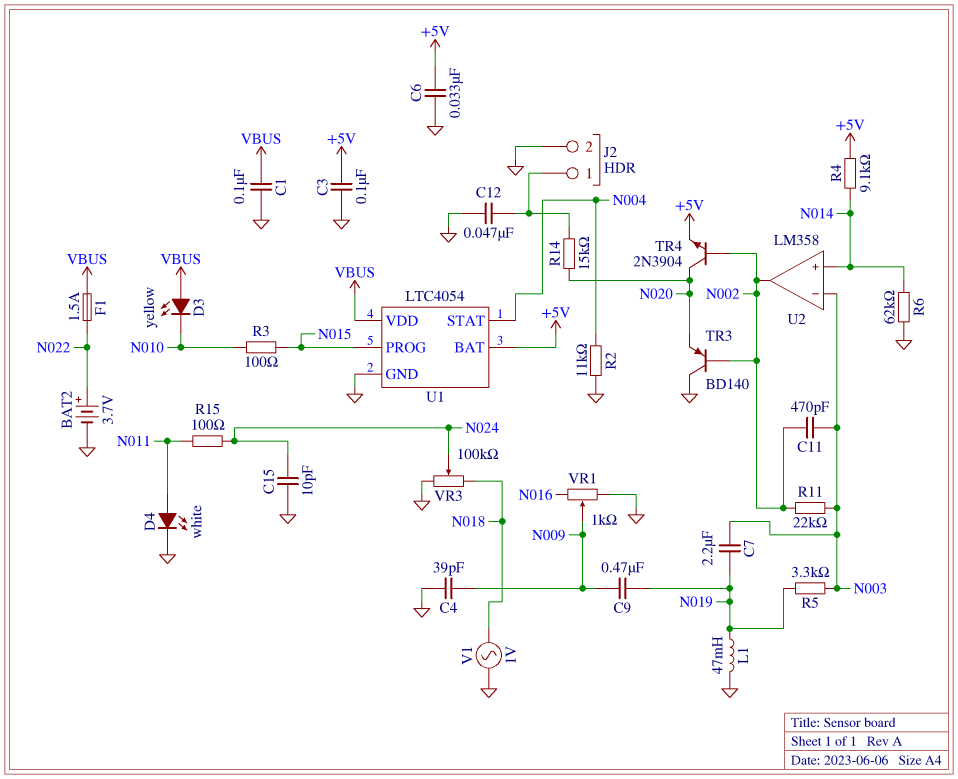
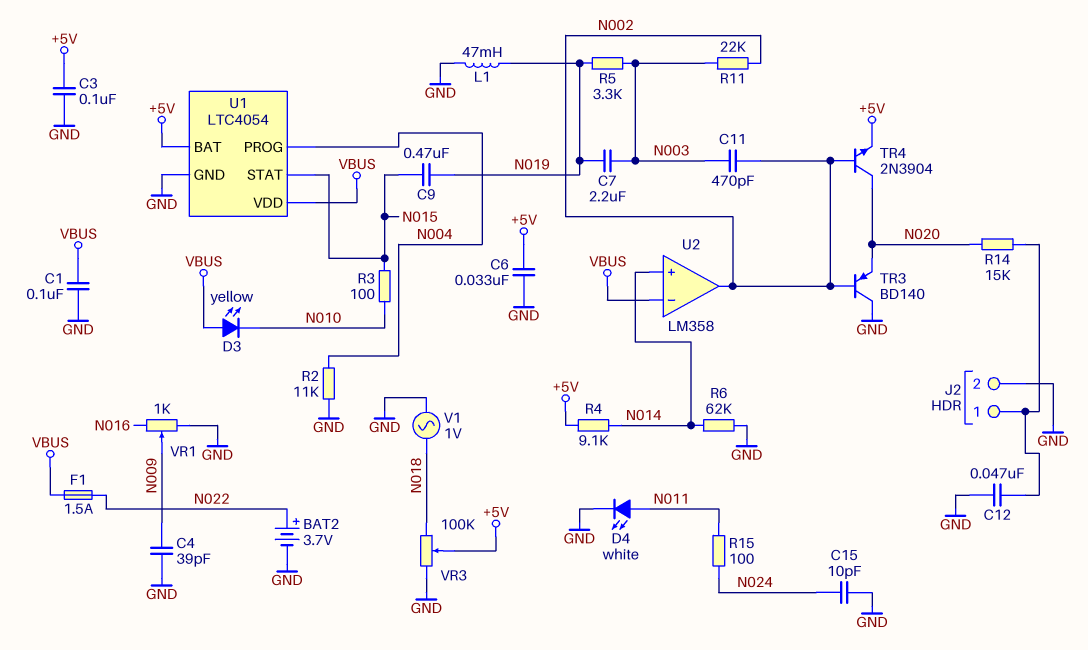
C9: 470nF (N009, N019) -> 470nF (N015, N019)
U1 pin PROG: N015 -> N004
U1 pin STAT: N004 -> N015
U2 pin in-: N003 -> VBUS
VR3: 100k (GND, N018, wiper N024) -> 100k (GND, N018, wiper +5V)

